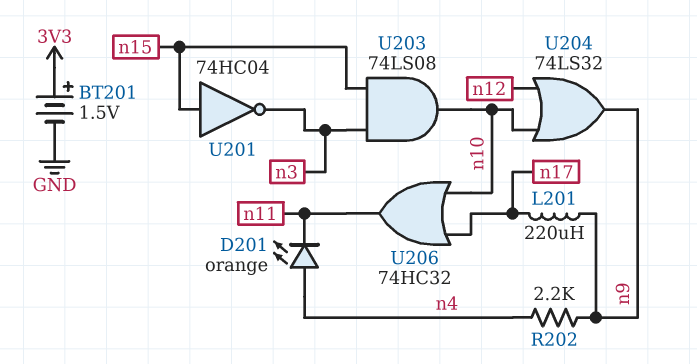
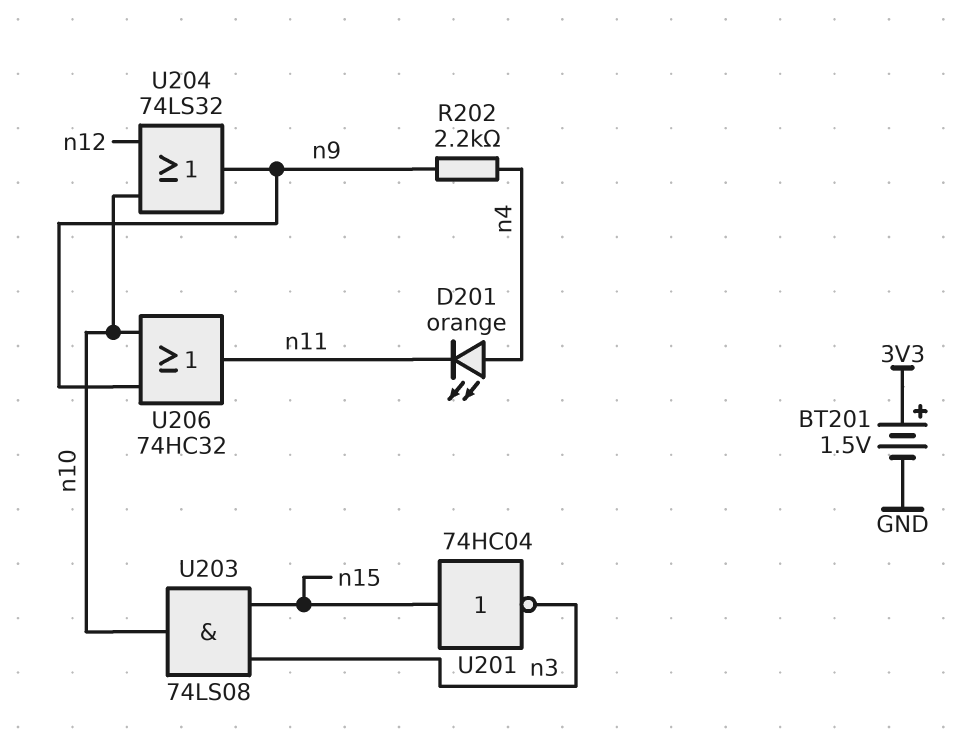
L201: 220uH (n9, n17) -> none
U206: OR 74HC32 (in n10, in n17, out n11) -> OR 74HC32 (in n9, in n10, out n11)

